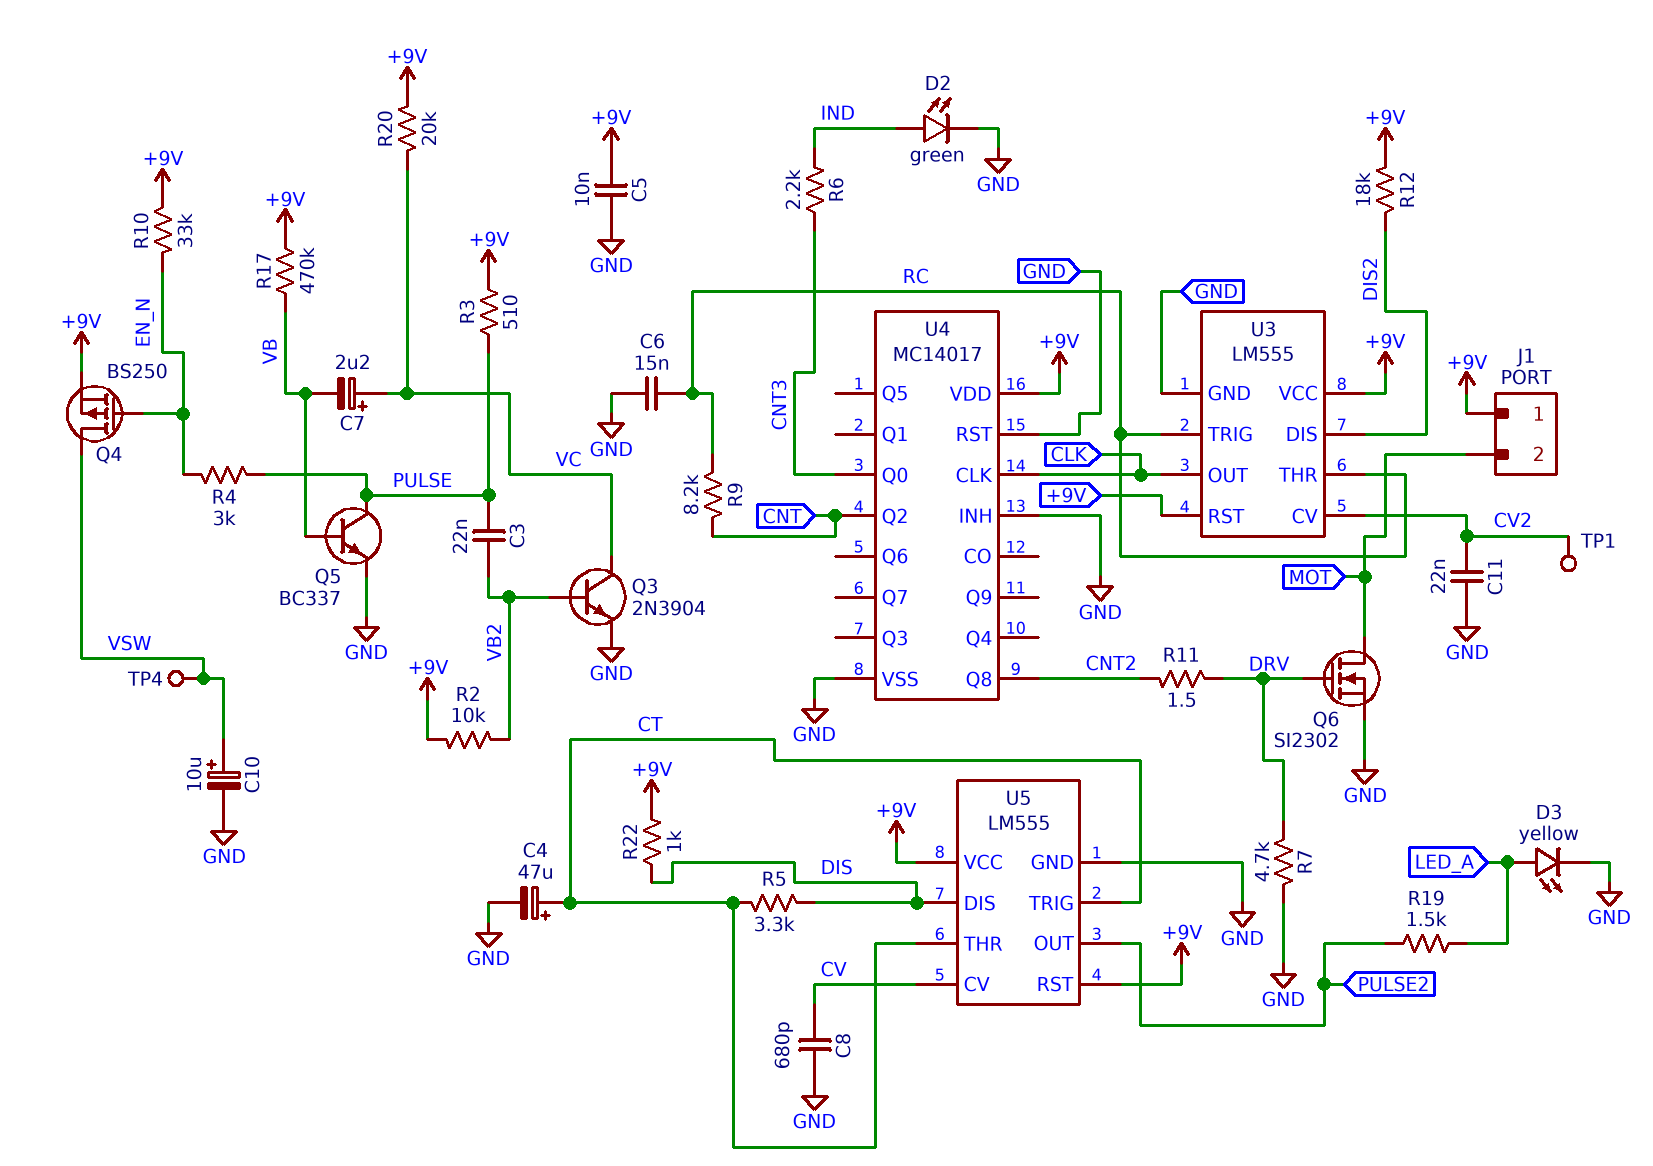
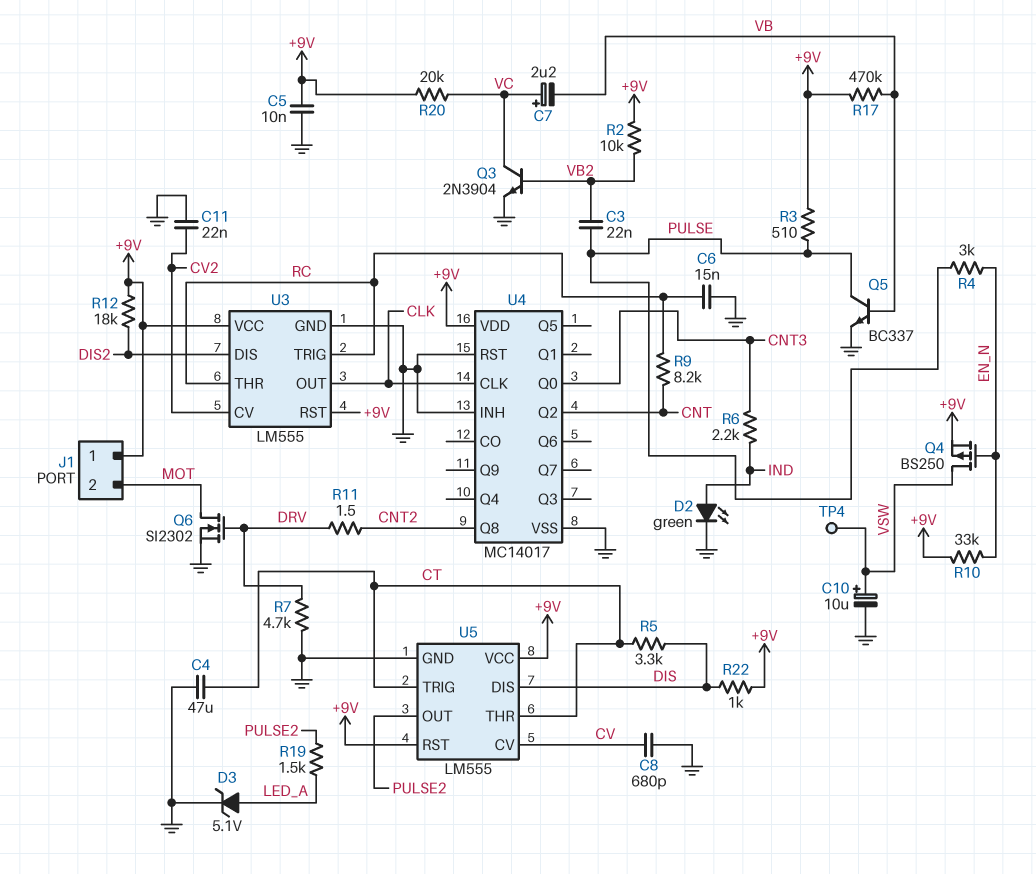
C4: 47uF (plus CT, minus GND) -> 47uF (CT, GND)
D3: LED yellow (A LED_A, K GND) -> zener 5.1V (A LED_A, K GND)
TP1: test point (CV2) -> none

